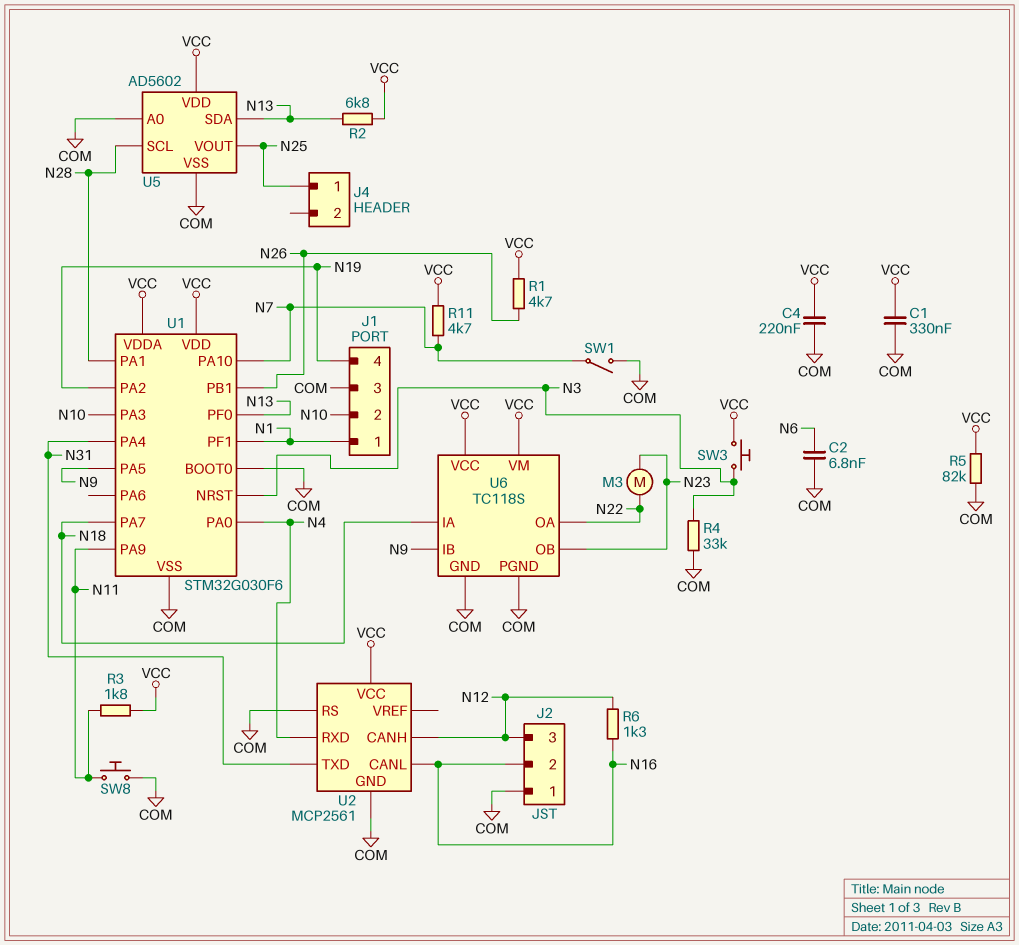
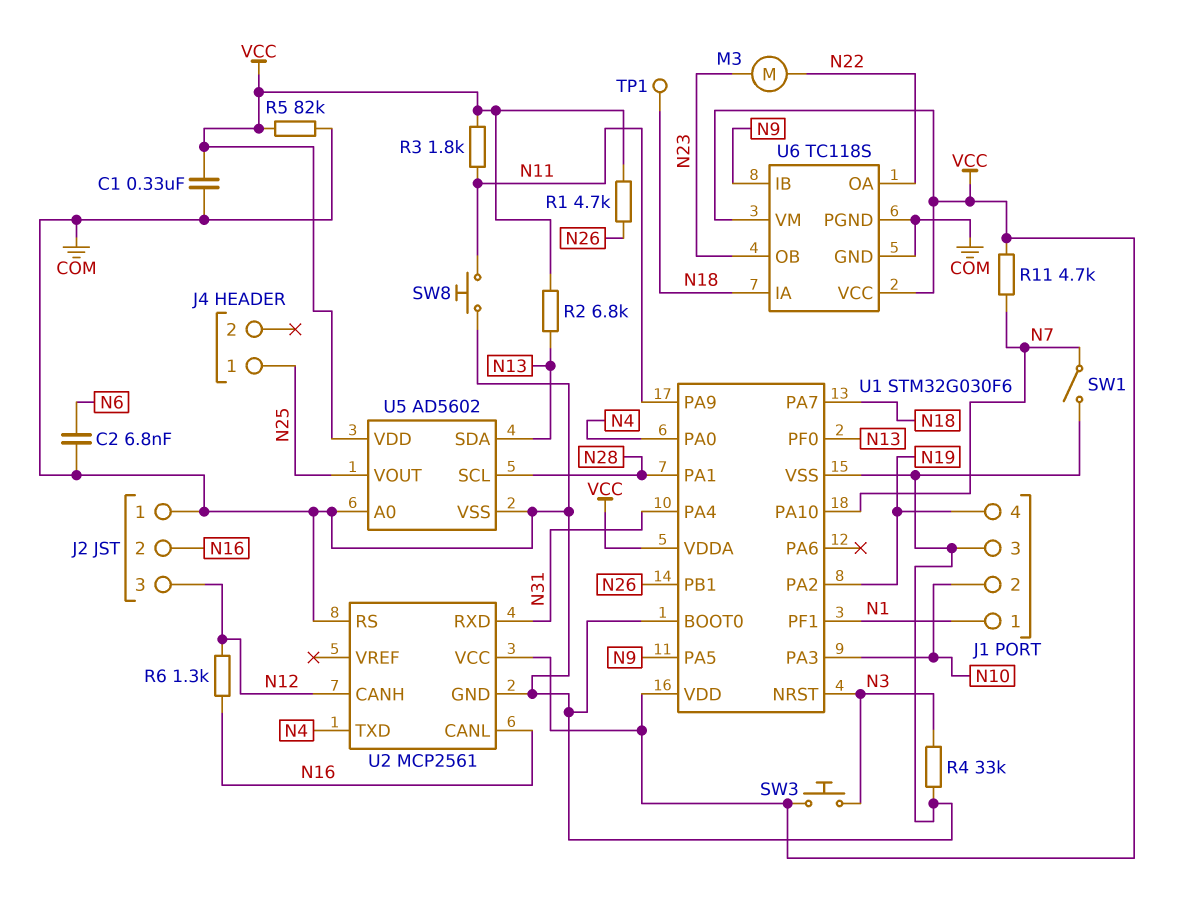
C4: 220nF (COM, VCC) -> none
TP1: none -> test point (N18)
U2 pin RXD: N4 -> N31
U2 pin TXD: N31 -> N4

